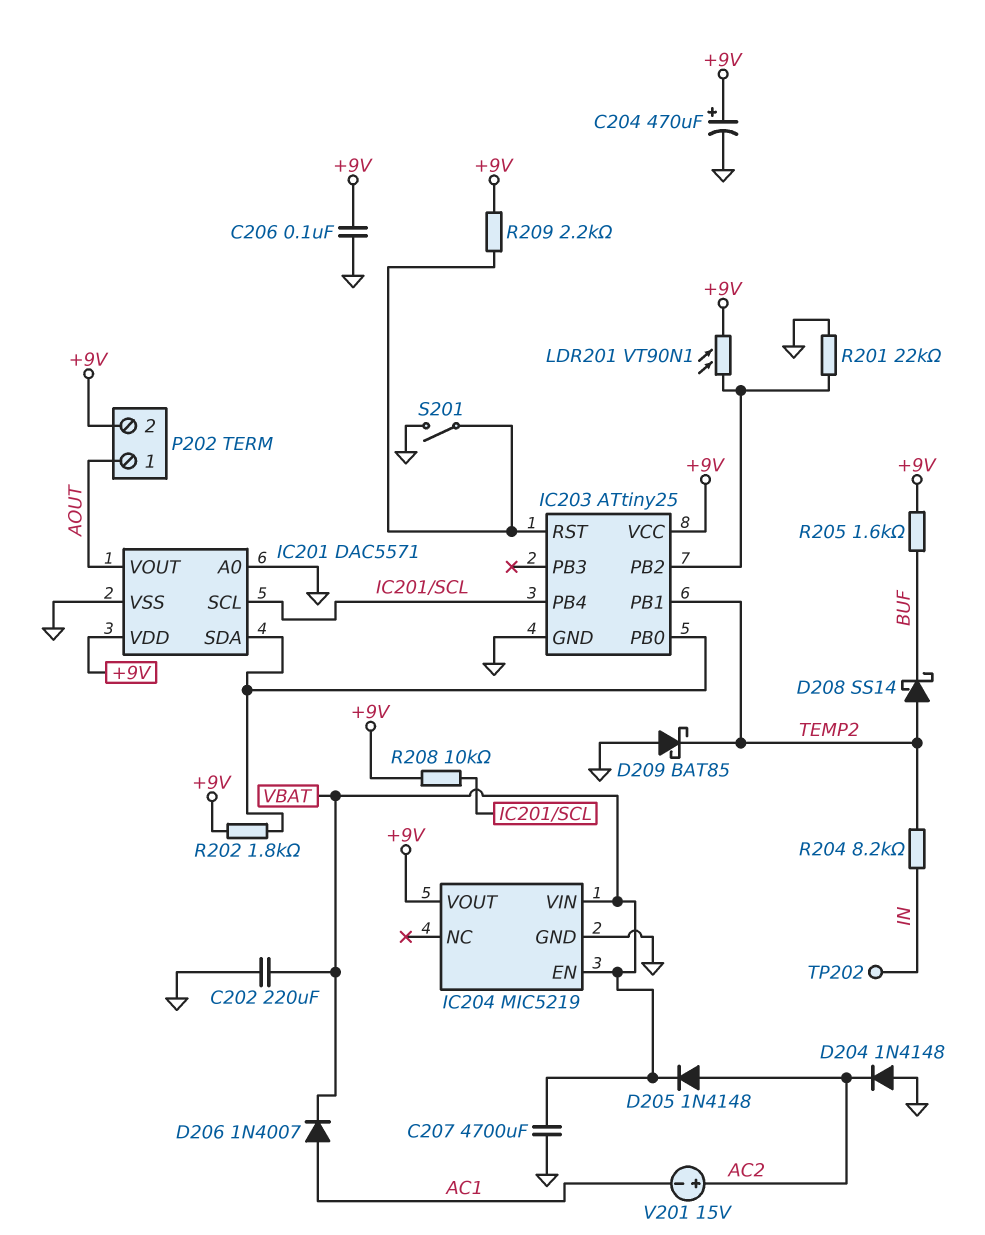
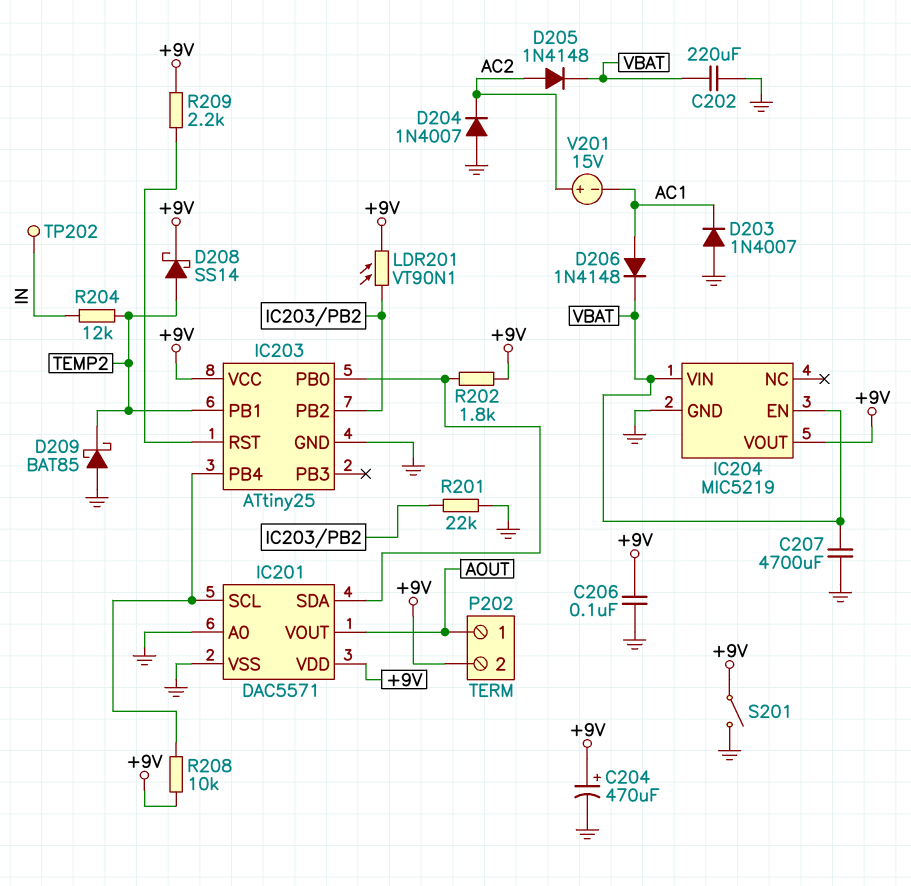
D203: none -> diode 1N4007 (A GND, K AC1)
D204: diode 1N4148 (A GND, K AC2) -> diode 1N4007 (A GND, K AC2)
D206: diode 1N4007 (A AC1, K VBAT) -> diode 1N4148 (A AC1, K VBAT)
D208: schottky SS14 (A TEMP2, K BUF) -> schottky SS14 (A TEMP2, K +9V)
R204: 8.2k (IN, TEMP2) -> 12k (IN, TEMP2)
R205: 1.6k (+9V, BUF) -> none
S201: switch (GND, IC203/RST) -> switch (+9V, GND)

